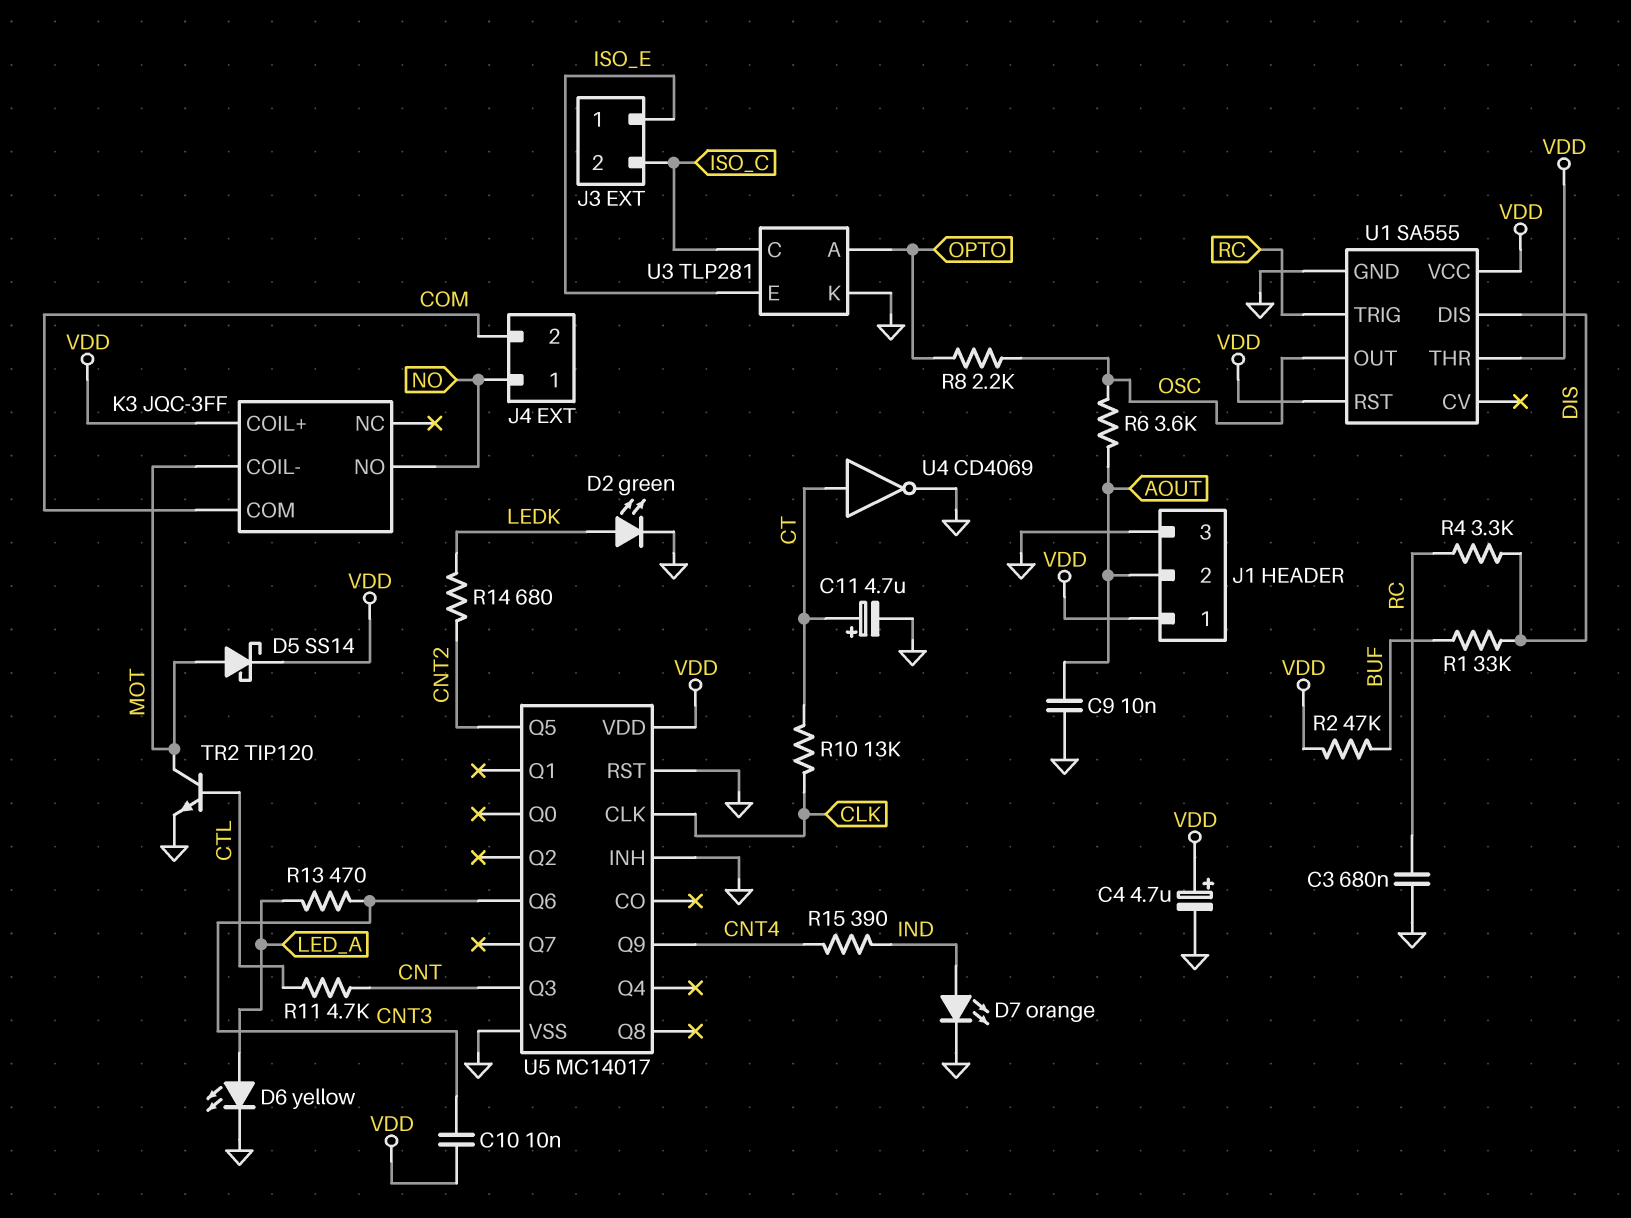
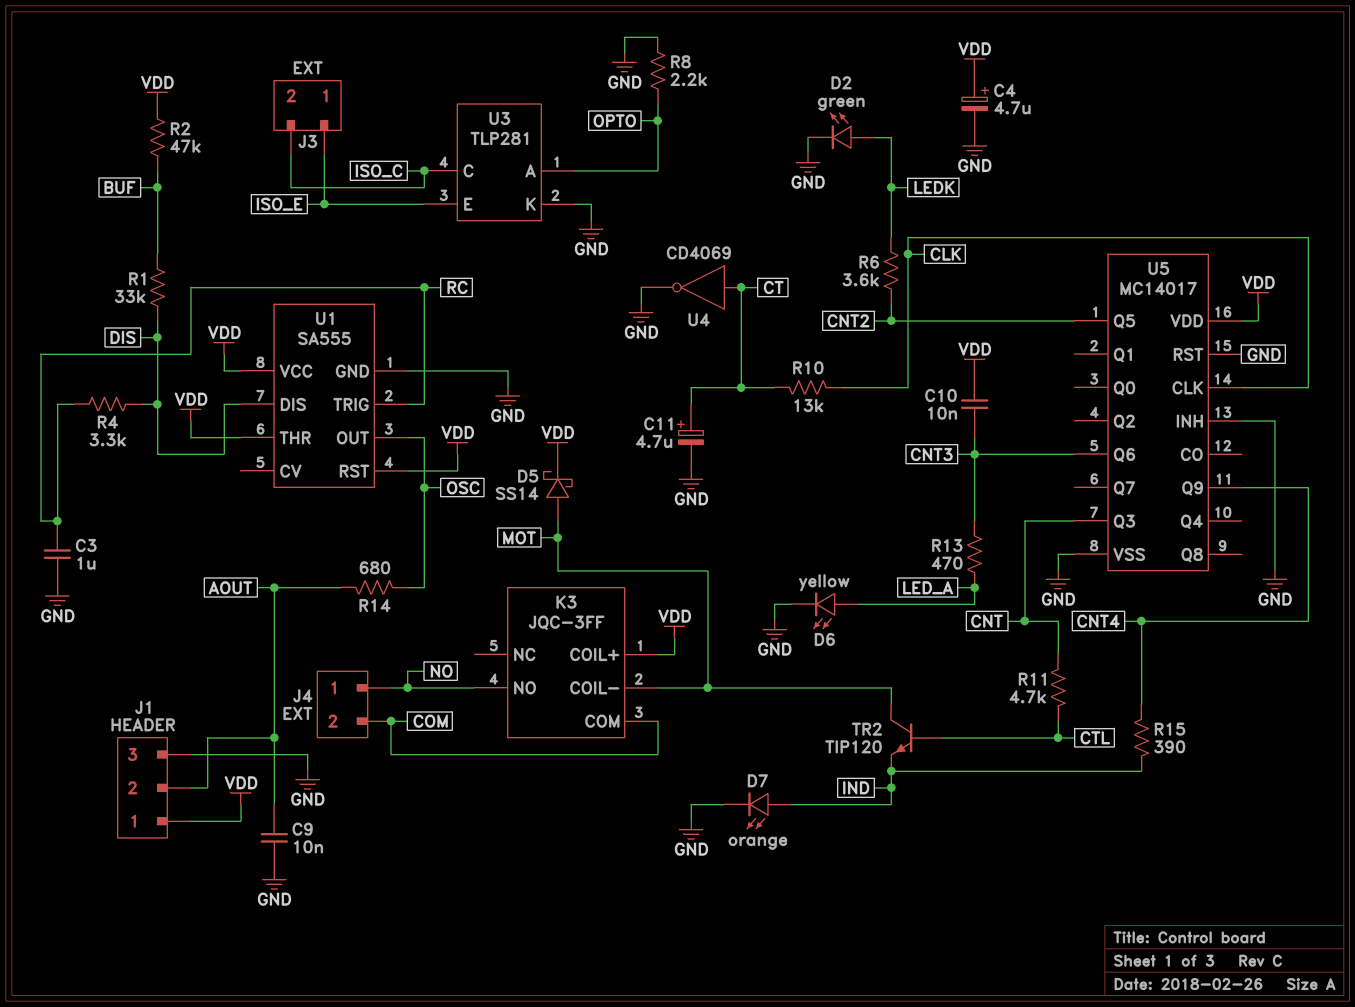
C3: 680nF (GND, RC) -> 1uF (GND, RC)
R6: 3.6k (AOUT, OSC) -> 3.6k (CNT2, LEDK)
R8: 2.2k (OPTO, OSC) -> 2.2k (GND, OPTO)
R14: 680 (CNT2, LEDK) -> 680 (AOUT, OSC)
TR2: NPN TIP120 (B CTL, C MOT, E GND) -> NPN TIP120 (B CTL, C MOT, E IND)

